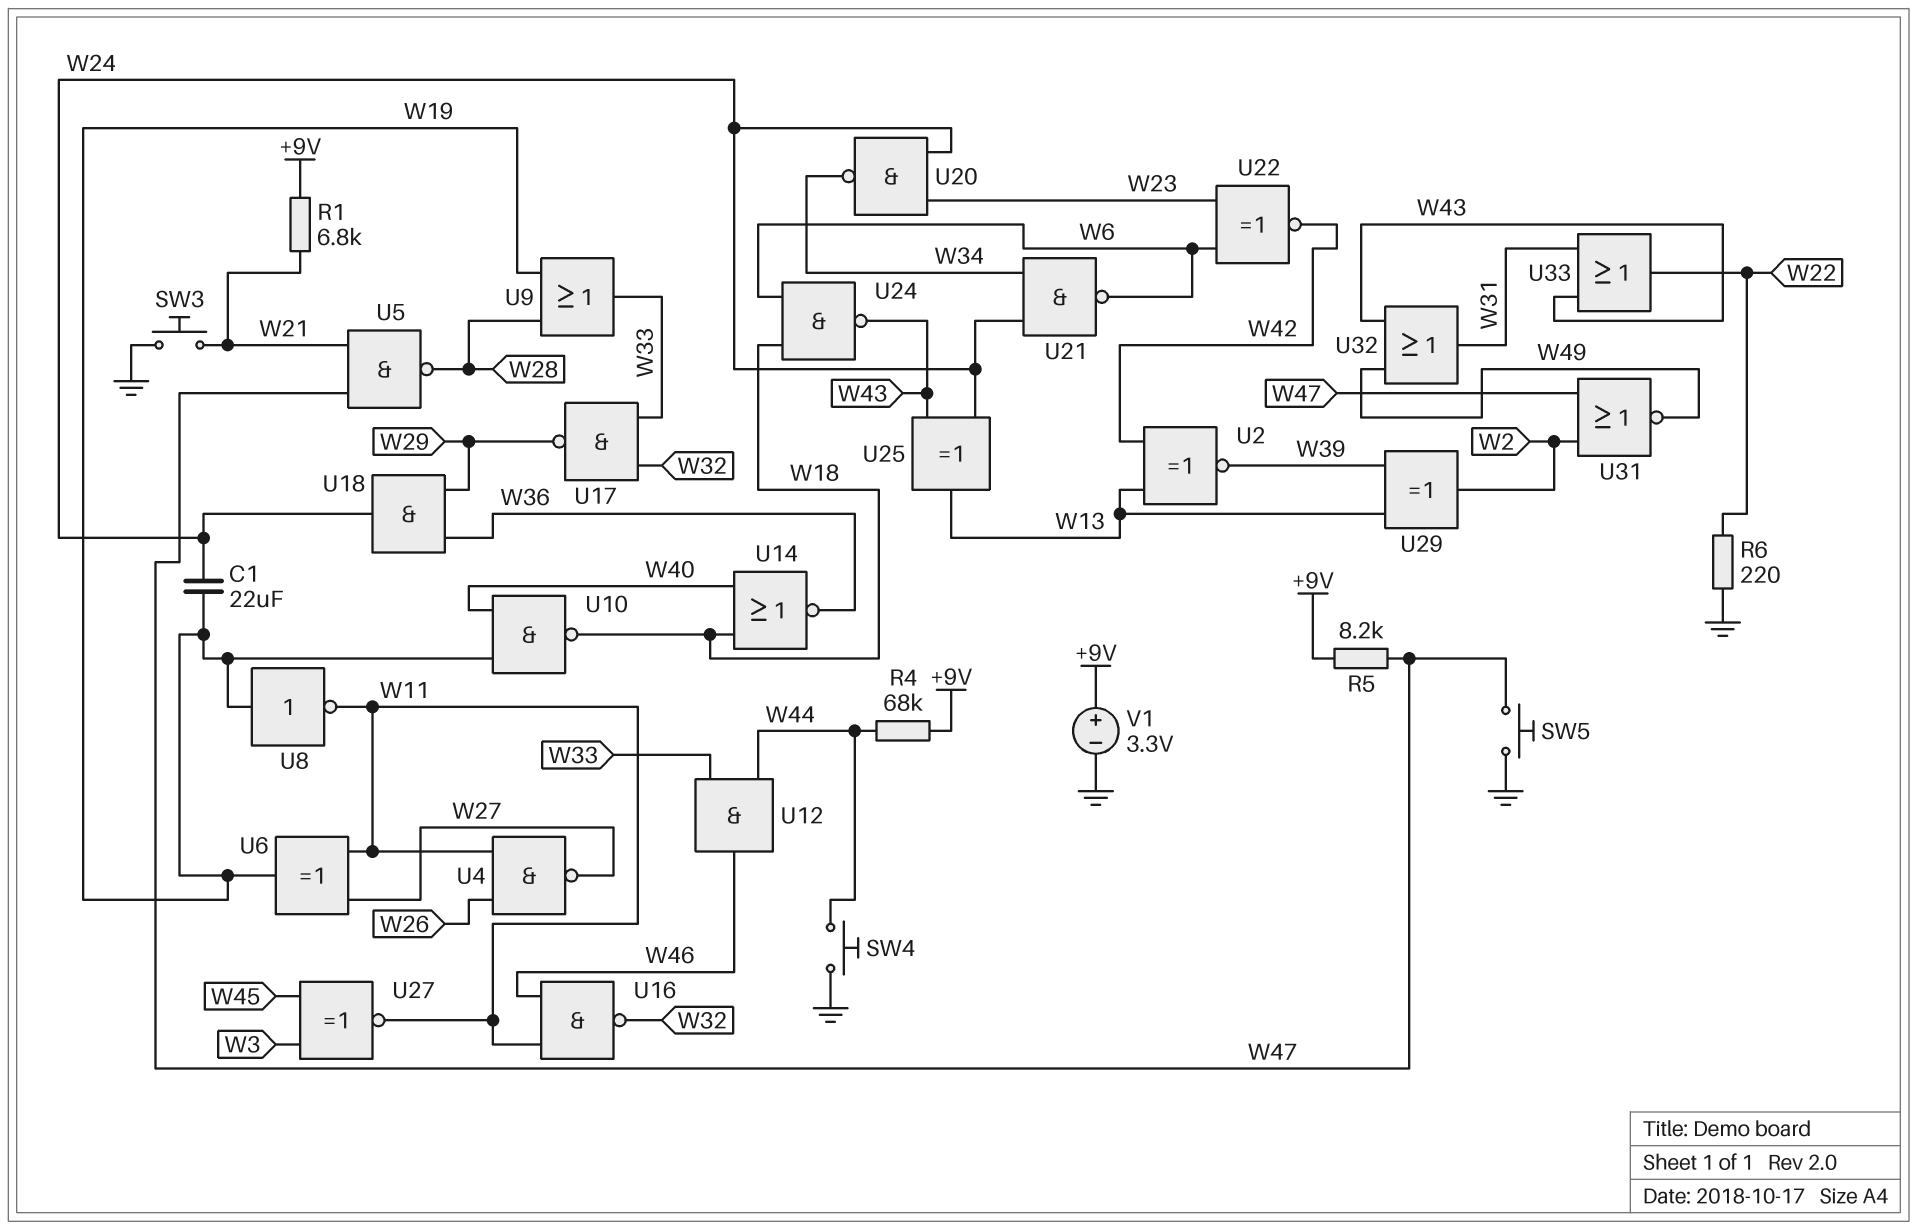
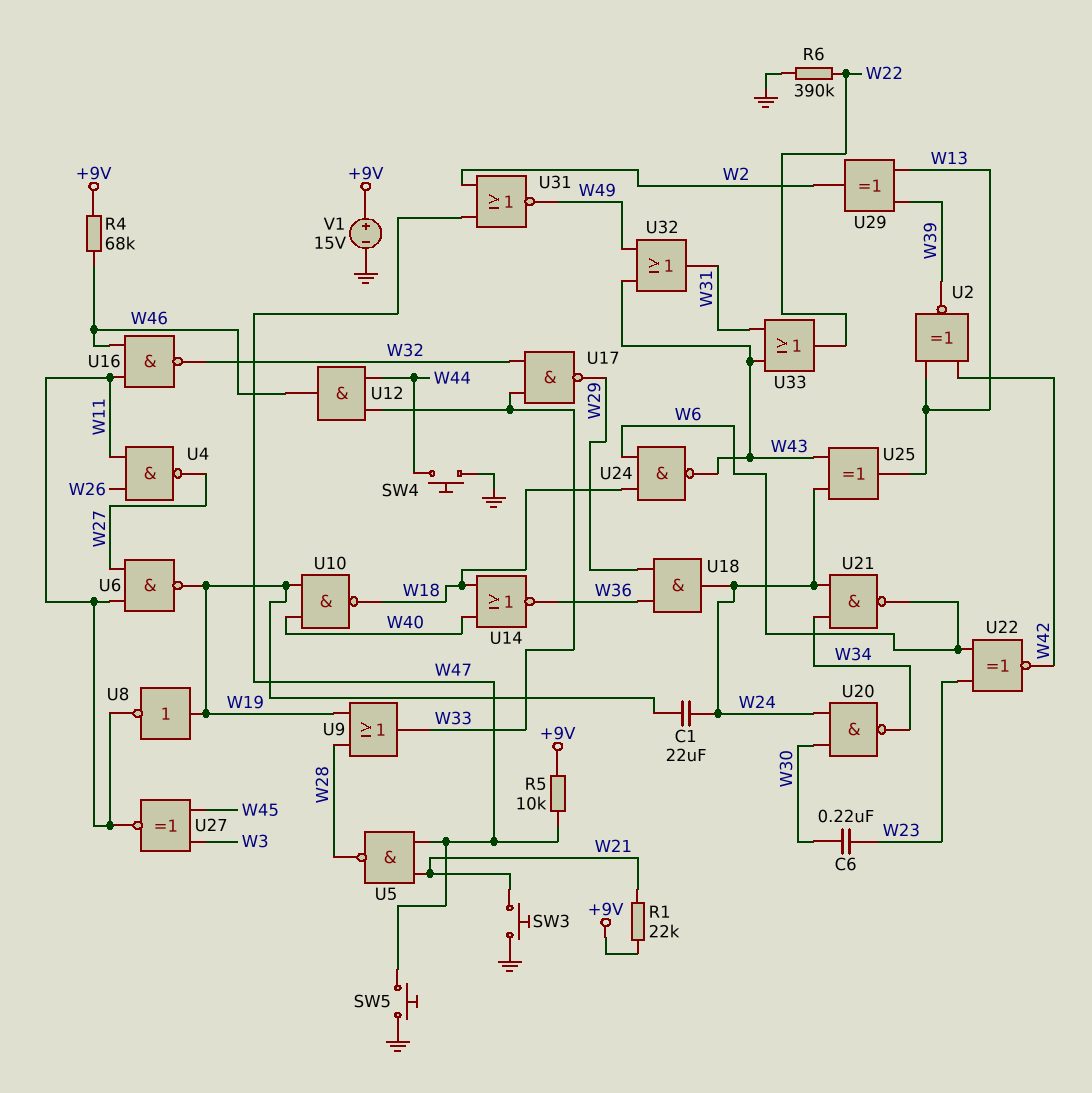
C6: none -> 220nF (W23, W30)
R1: 6.8k (+9V, W21) -> 22k (+9V, W21)
R4: 68k (+9V, W44) -> 68k (+9V, W46)
R5: 8.2k (+9V, W47) -> 10k (+9V, W47)
R6: 220 (GND, W22) -> 390k (GND, W22)
U6: XOR (in W11, in W27, out W19) -> NAND (in W11, in W27, out W19)
U20: NAND (in W23, in W24, out W34) -> NAND (in W24, in W30, out W34)
V1: 3.3V (plus +9V, minus GND) -> 15V (plus +9V, minus GND)

